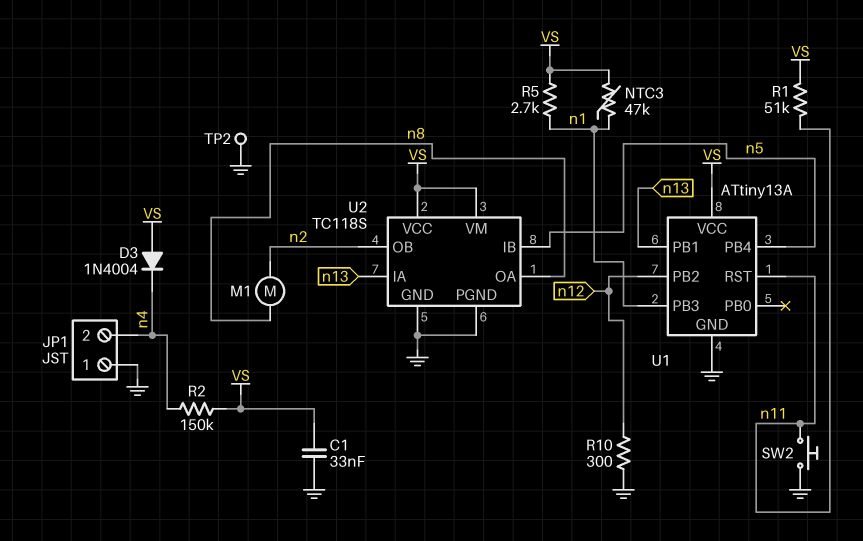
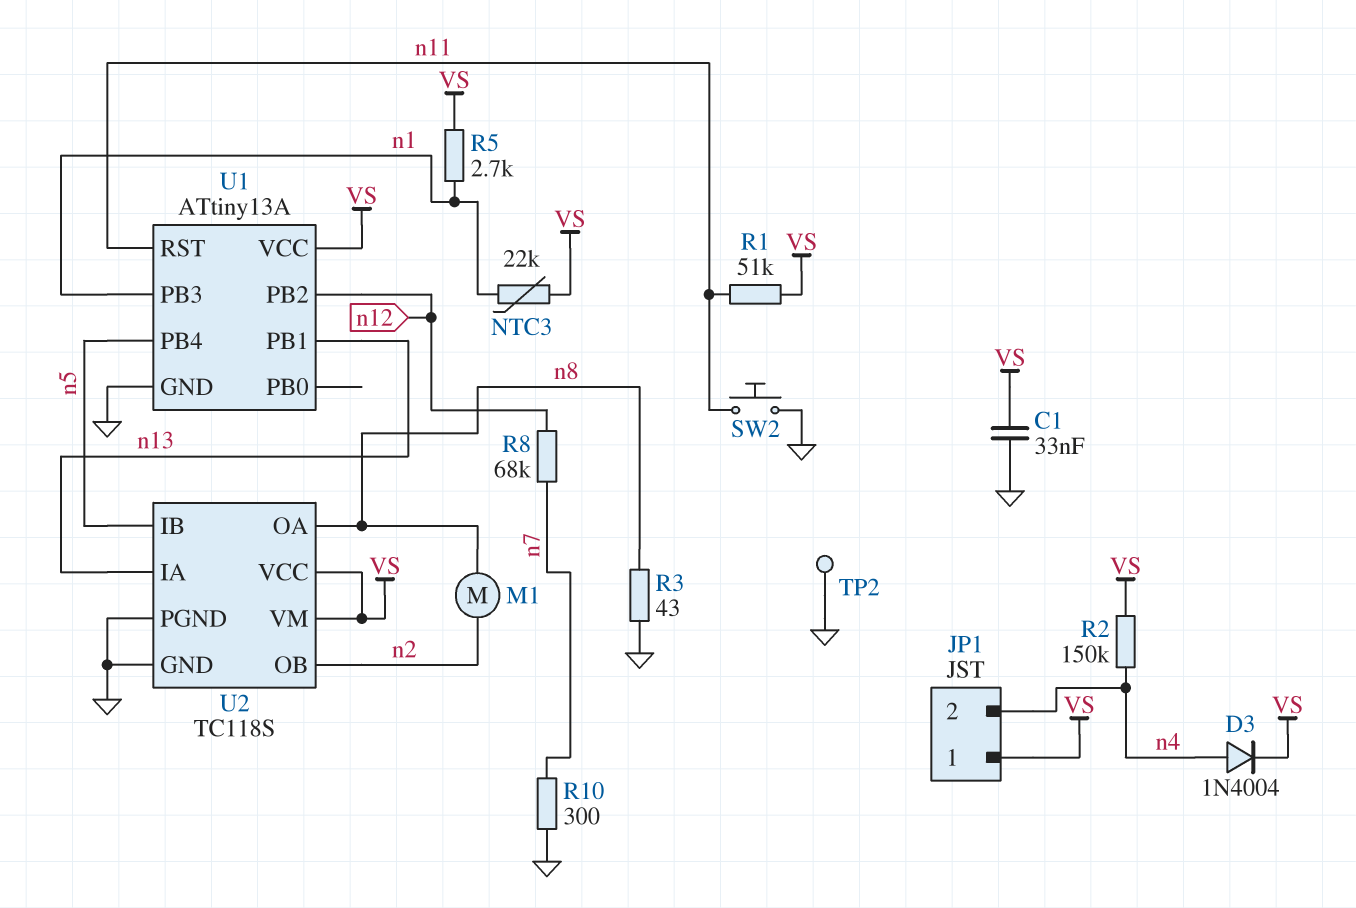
D3: diode 1N4004 (A VS, K n4) -> diode 1N4004 (A n4, K VS)
JP1 pin 1: GND -> VS
NTC3: 47k (VS, n1) -> 22k (VS, n1)
R3: none -> 43 (GND, n8)
R8: none -> 68k (n7, n12)
R10: 300 (GND, n12) -> 300 (GND, n7)

